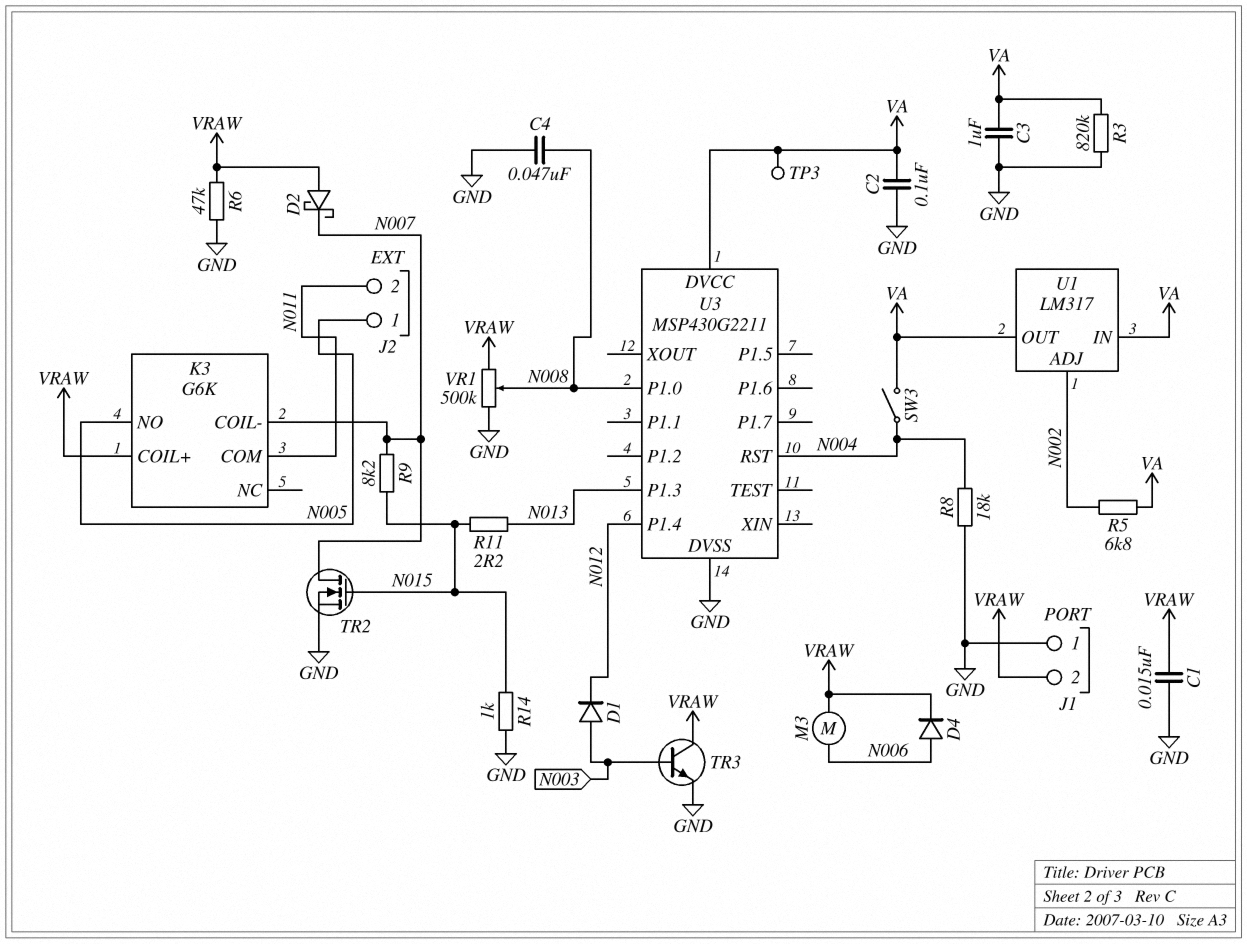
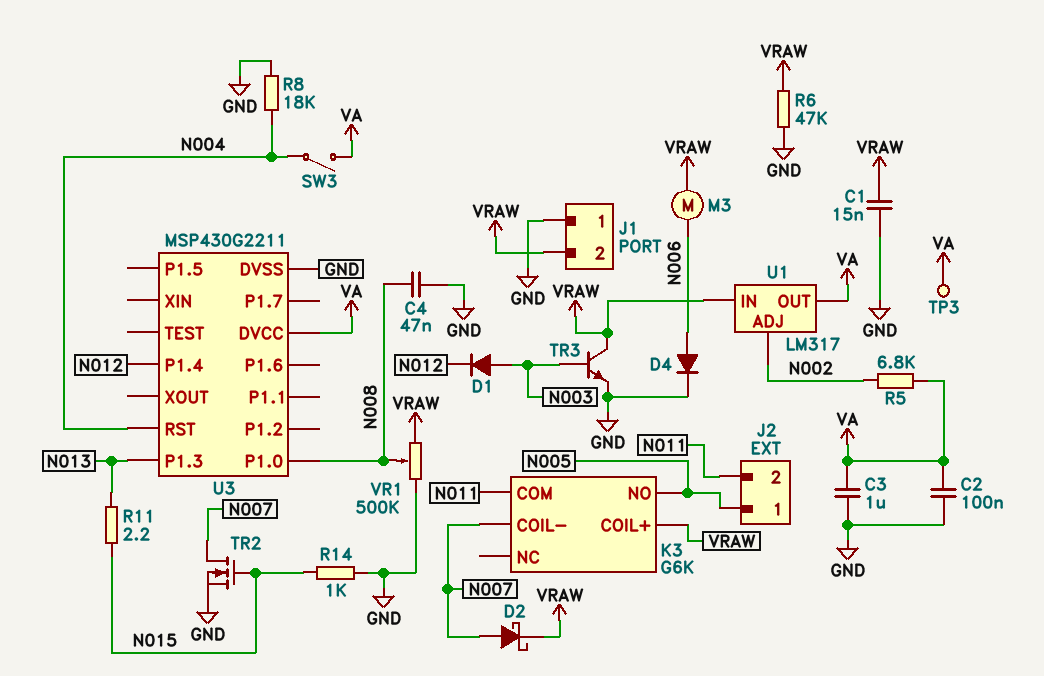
D2: schottky (A VRAW, K N007) -> schottky (A N007, K VRAW)
D4: diode (A N006, K VRAW) -> diode (A N006, K GND)
R3: 820k (GND, VA) -> none
R9: 8.2k (N007, N015) -> none
U1 pin IN: VA -> VRAW

